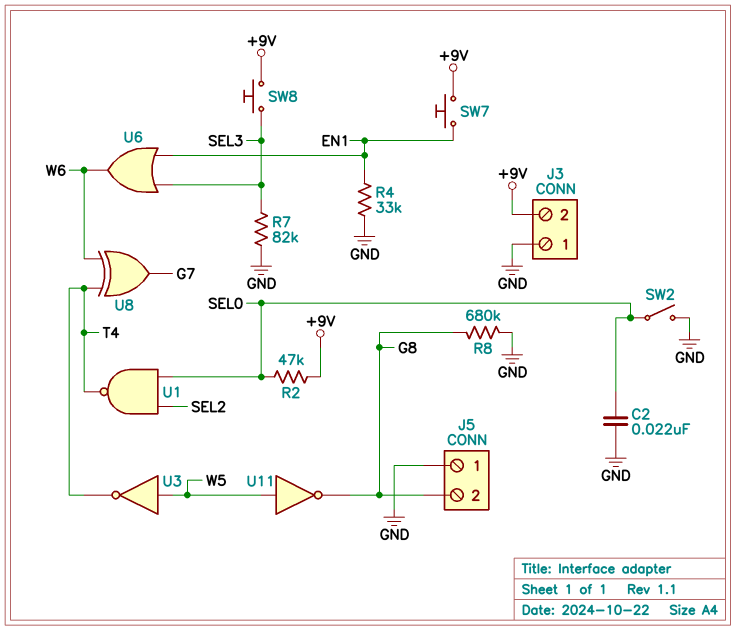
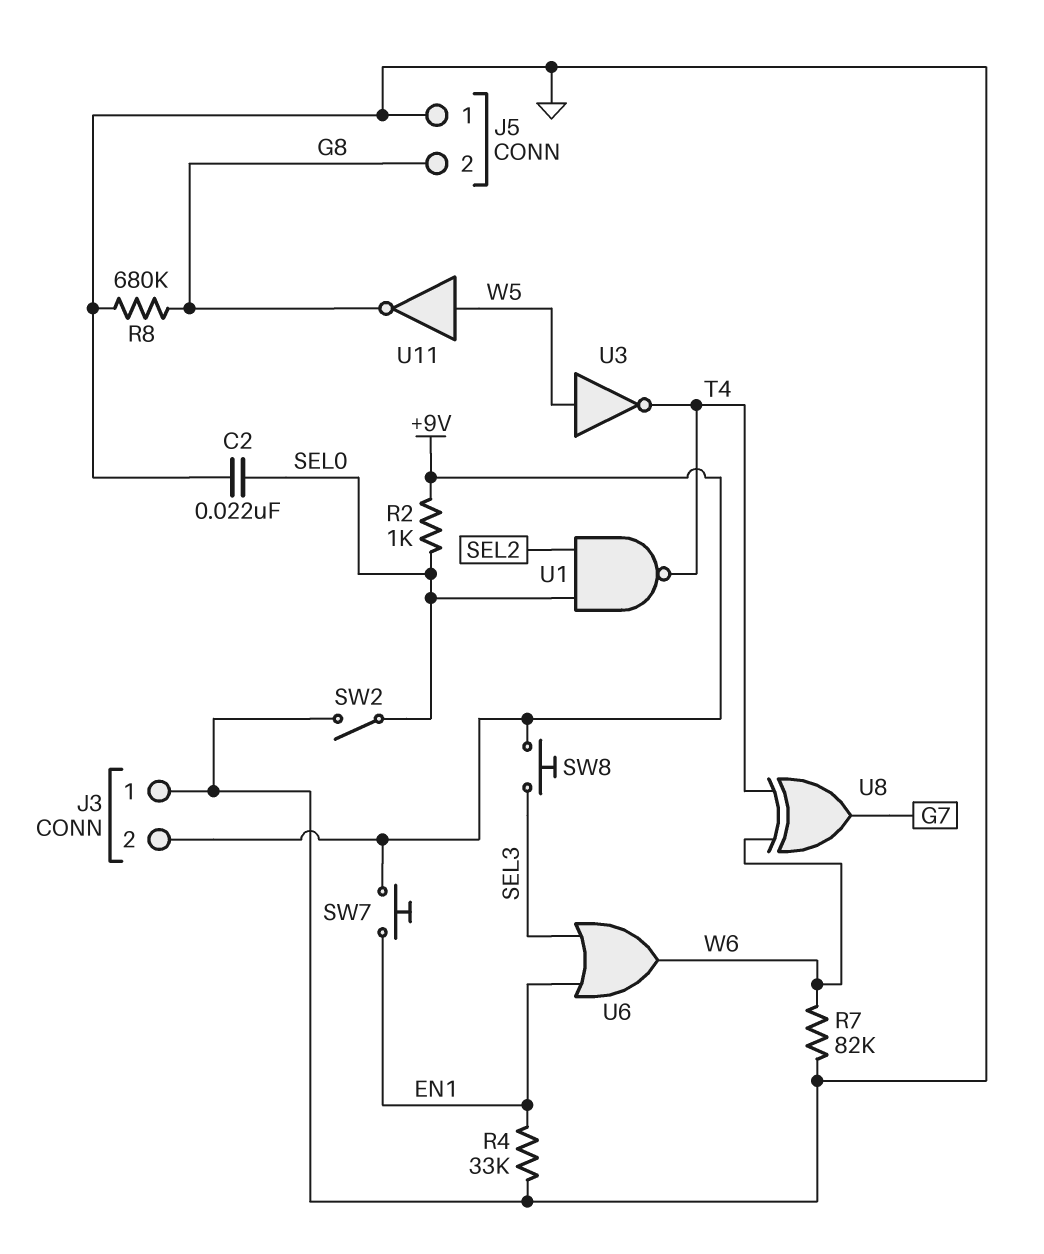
R2: 47k (+9V, SEL0) -> 1k (+9V, SEL0)
R7: 82k (GND, SEL3) -> 82k (GND, W6)

